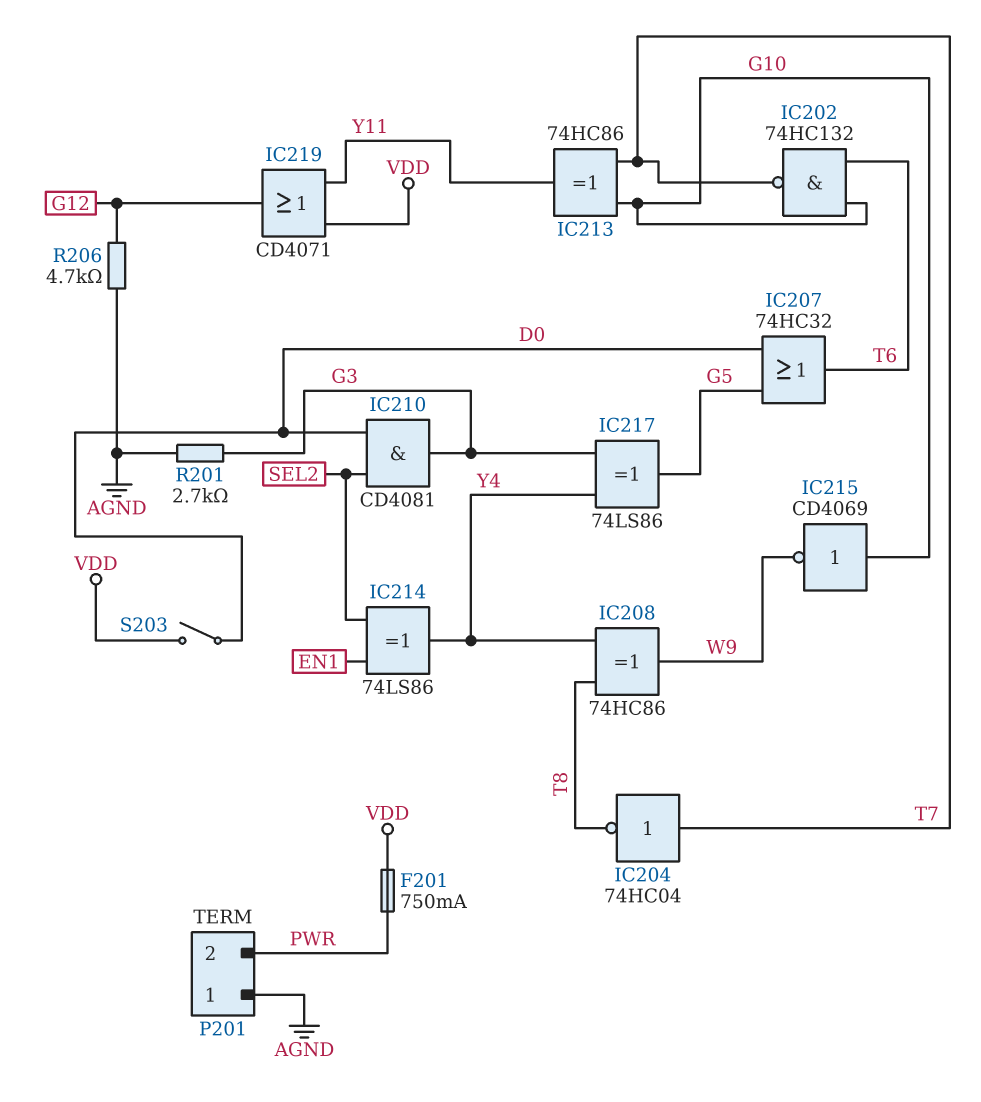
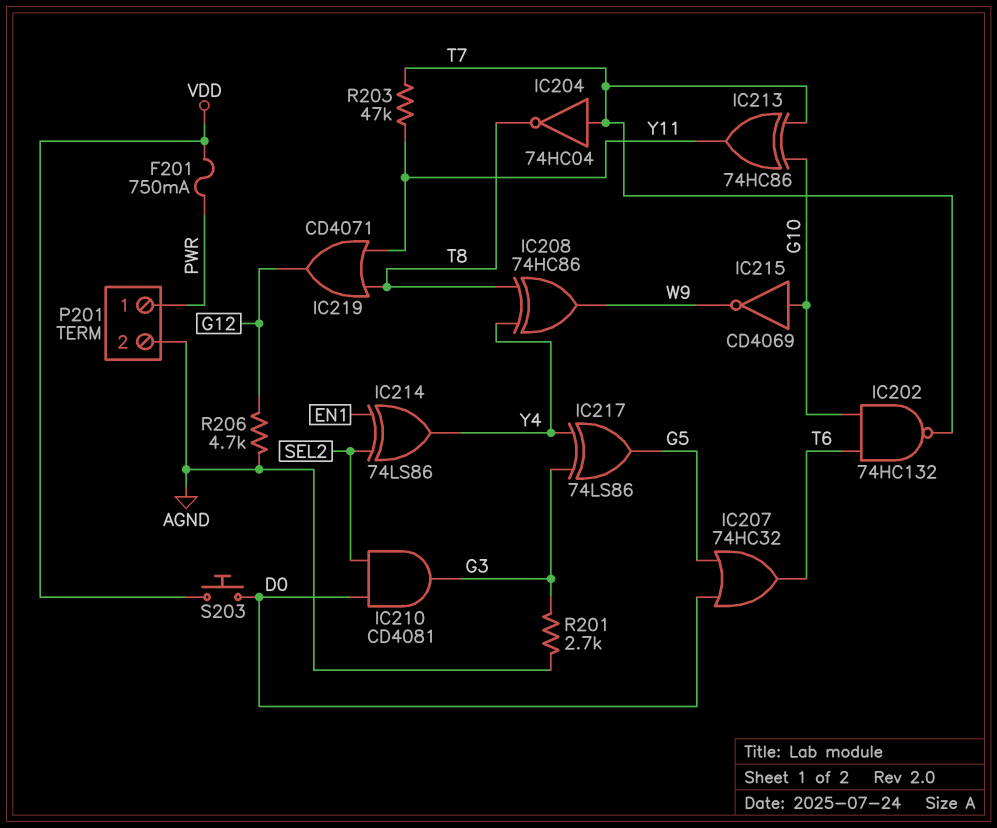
IC219: OR CD4071 (in VDD, in Y11, out G12) -> OR CD4071 (in T8, in Y11, out G12)
P201 pin 1: AGND -> PWR
P201 pin 2: PWR -> AGND
R203: none -> 47k (T7, Y11)
S203: switch (D0, VDD) -> button (D0, VDD)

